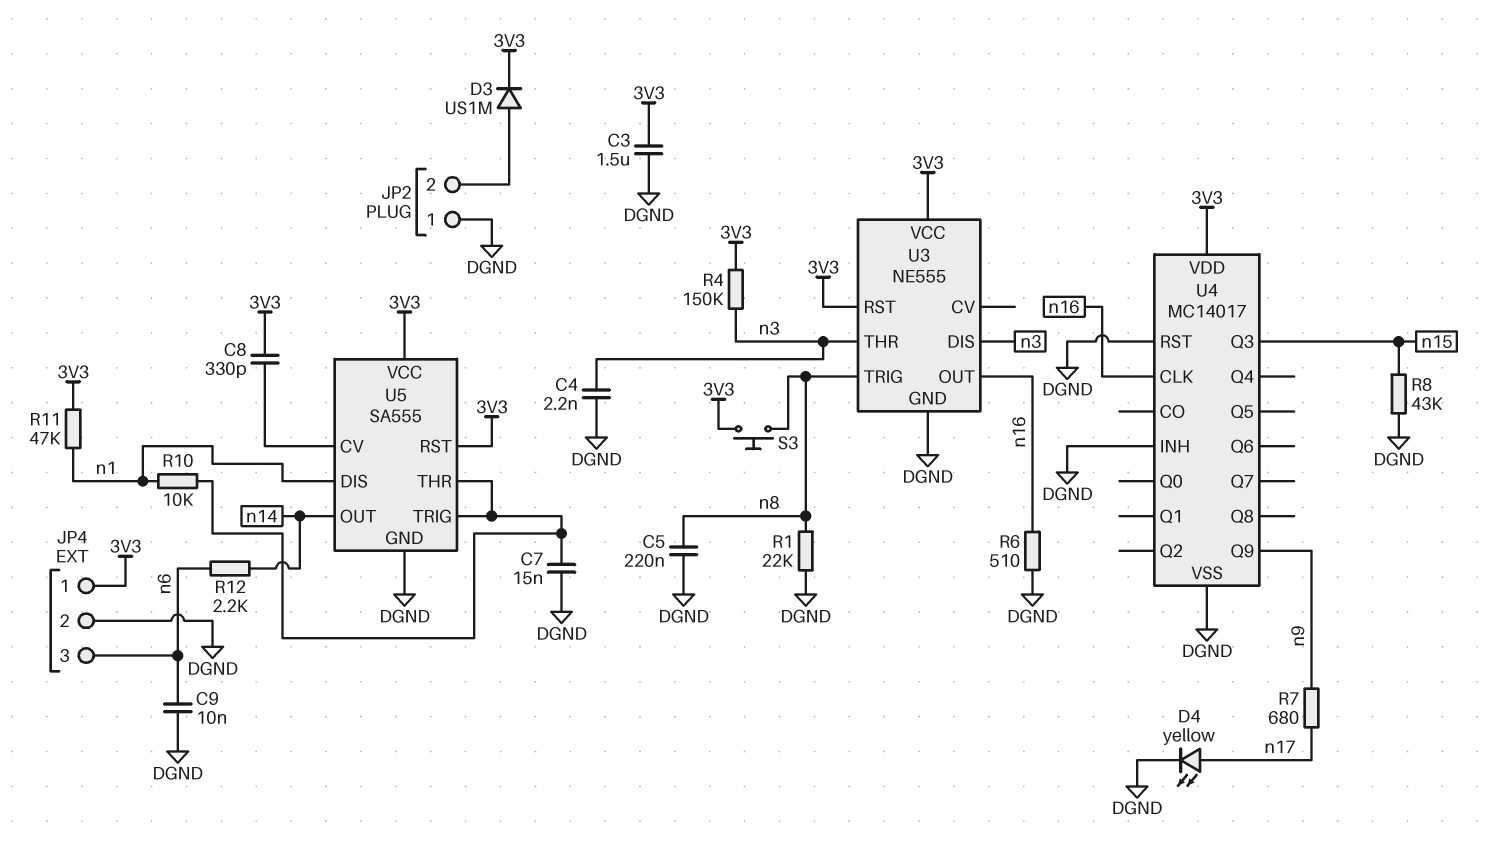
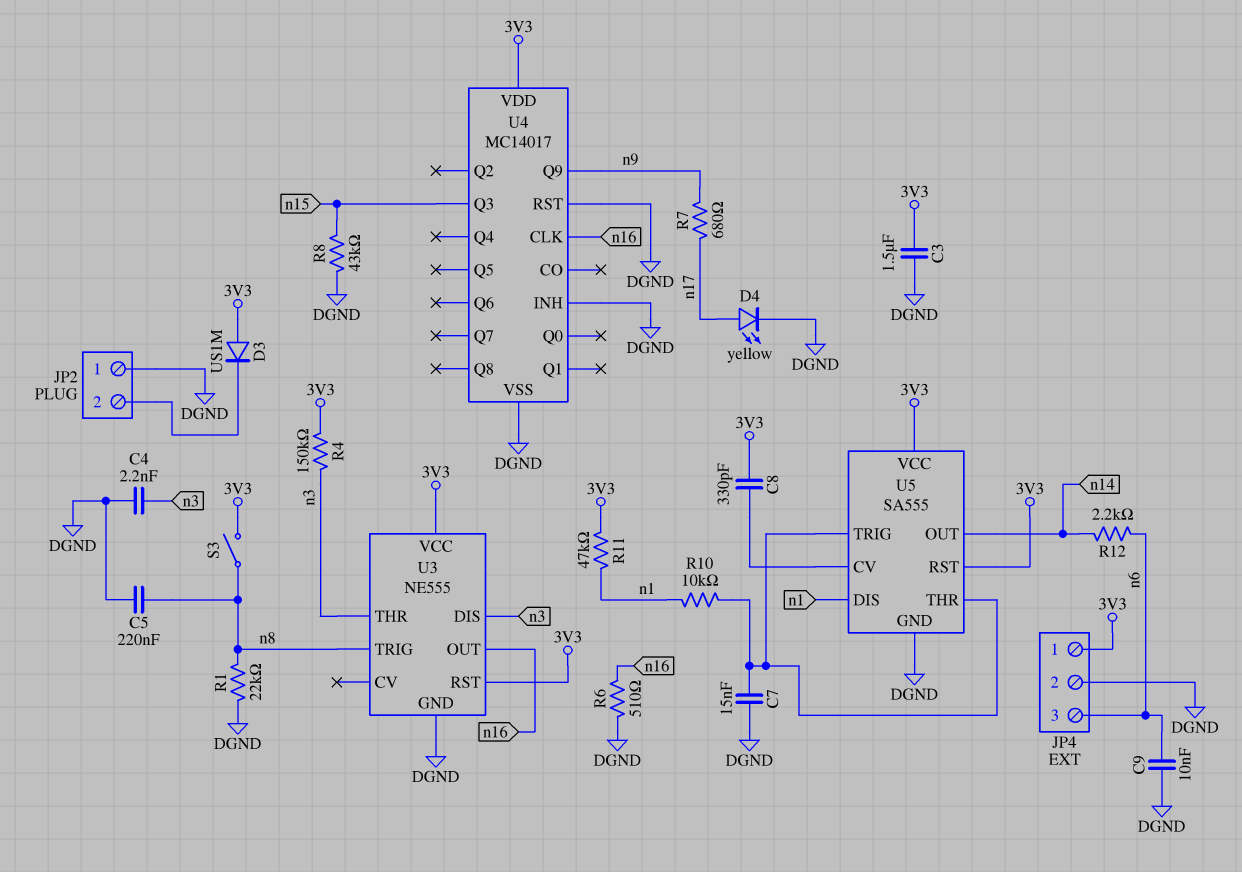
D3: diode US1M (A JP2/2, K 3V3) -> diode US1M (A 3V3, K JP2/2)
S3: button (3V3, n8) -> switch (3V3, n8)

